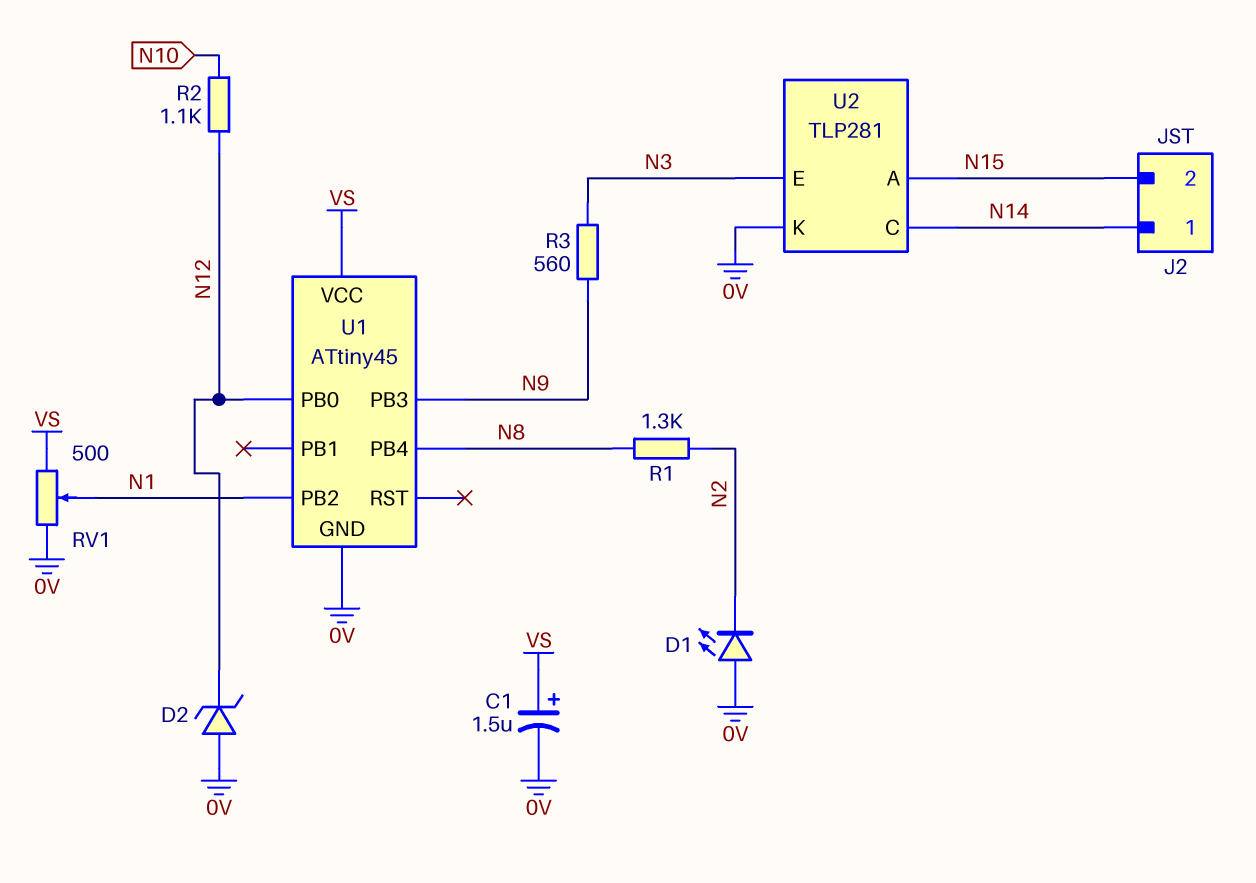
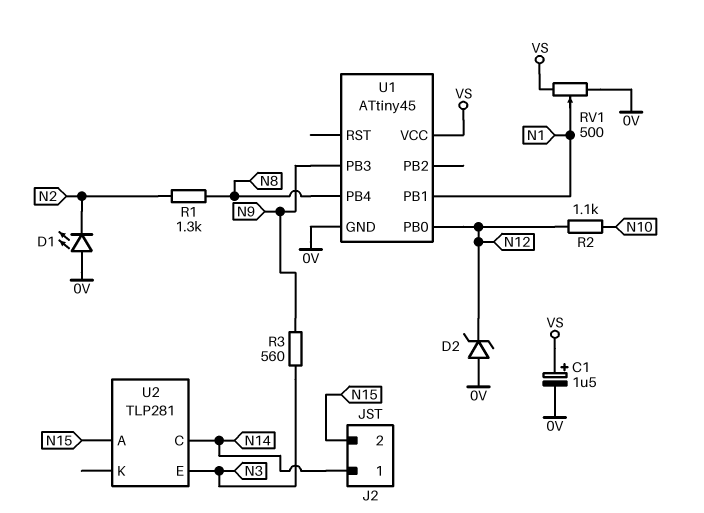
U1 pin PB1: none -> N1
U1 pin PB2: N1 -> none
U2 pin K: 0V -> none

